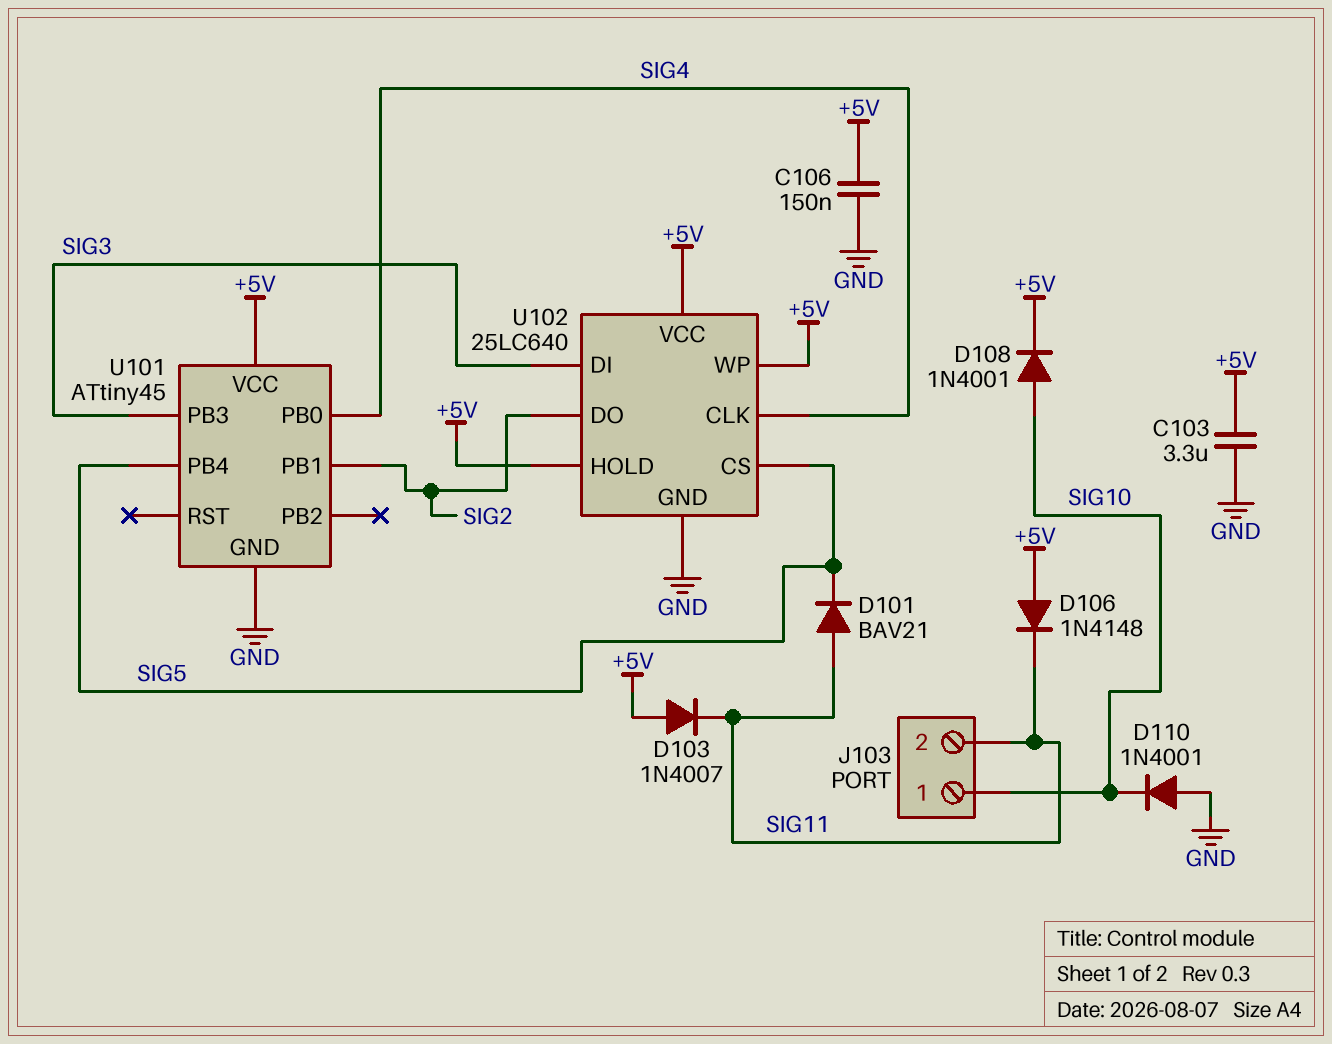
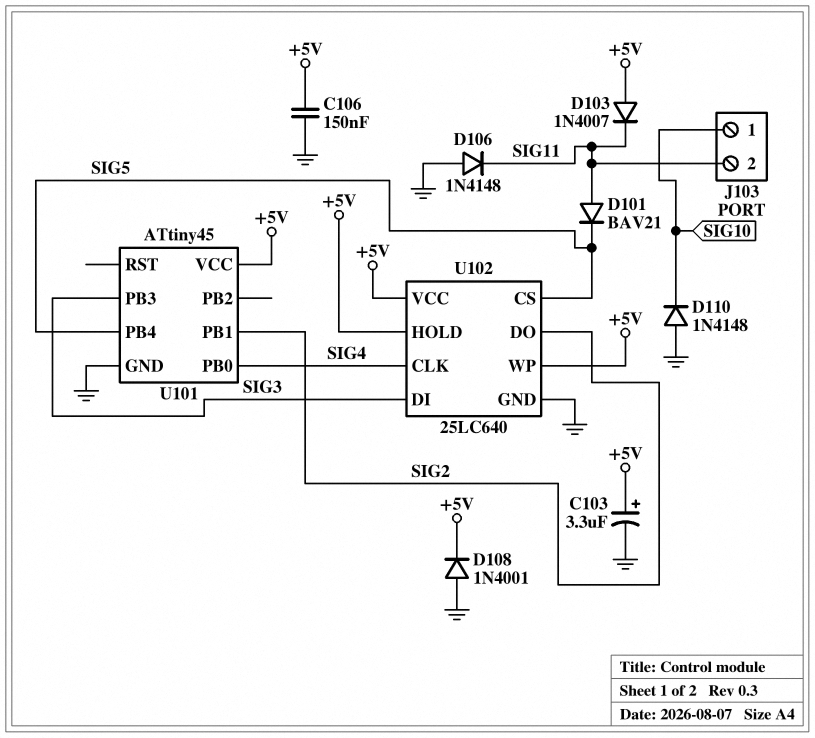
C103: 3.3uF (+5V, GND) -> 3.3uF (plus +5V, minus GND)
D106: diode 1N4148 (A +5V, K SIG11) -> diode 1N4148 (A GND, K SIG11)
D108: diode 1N4001 (A SIG10, K +5V) -> diode 1N4001 (A GND, K +5V)
D110: diode 1N4001 (A GND, K SIG10) -> diode 1N4148 (A GND, K SIG10)

